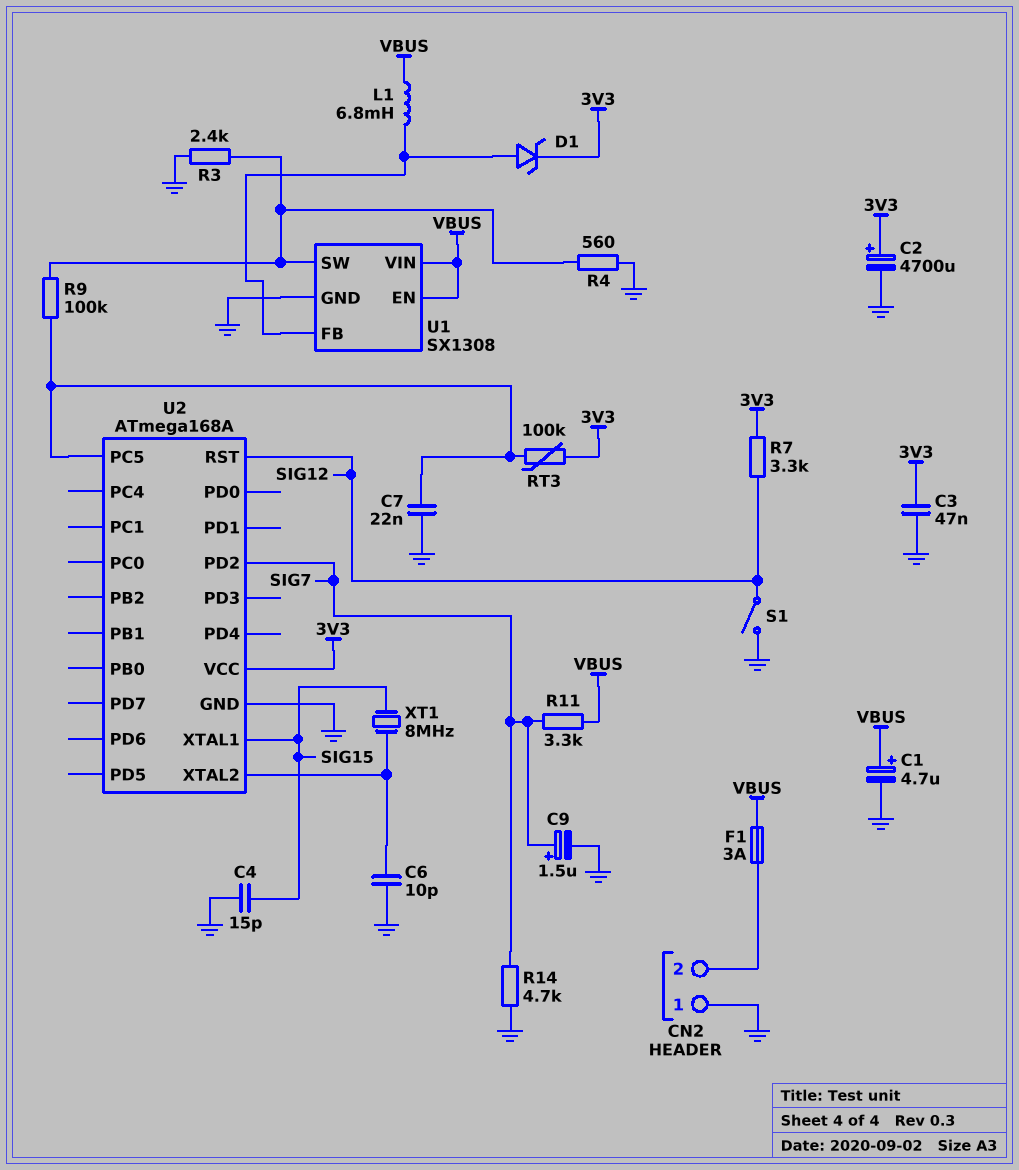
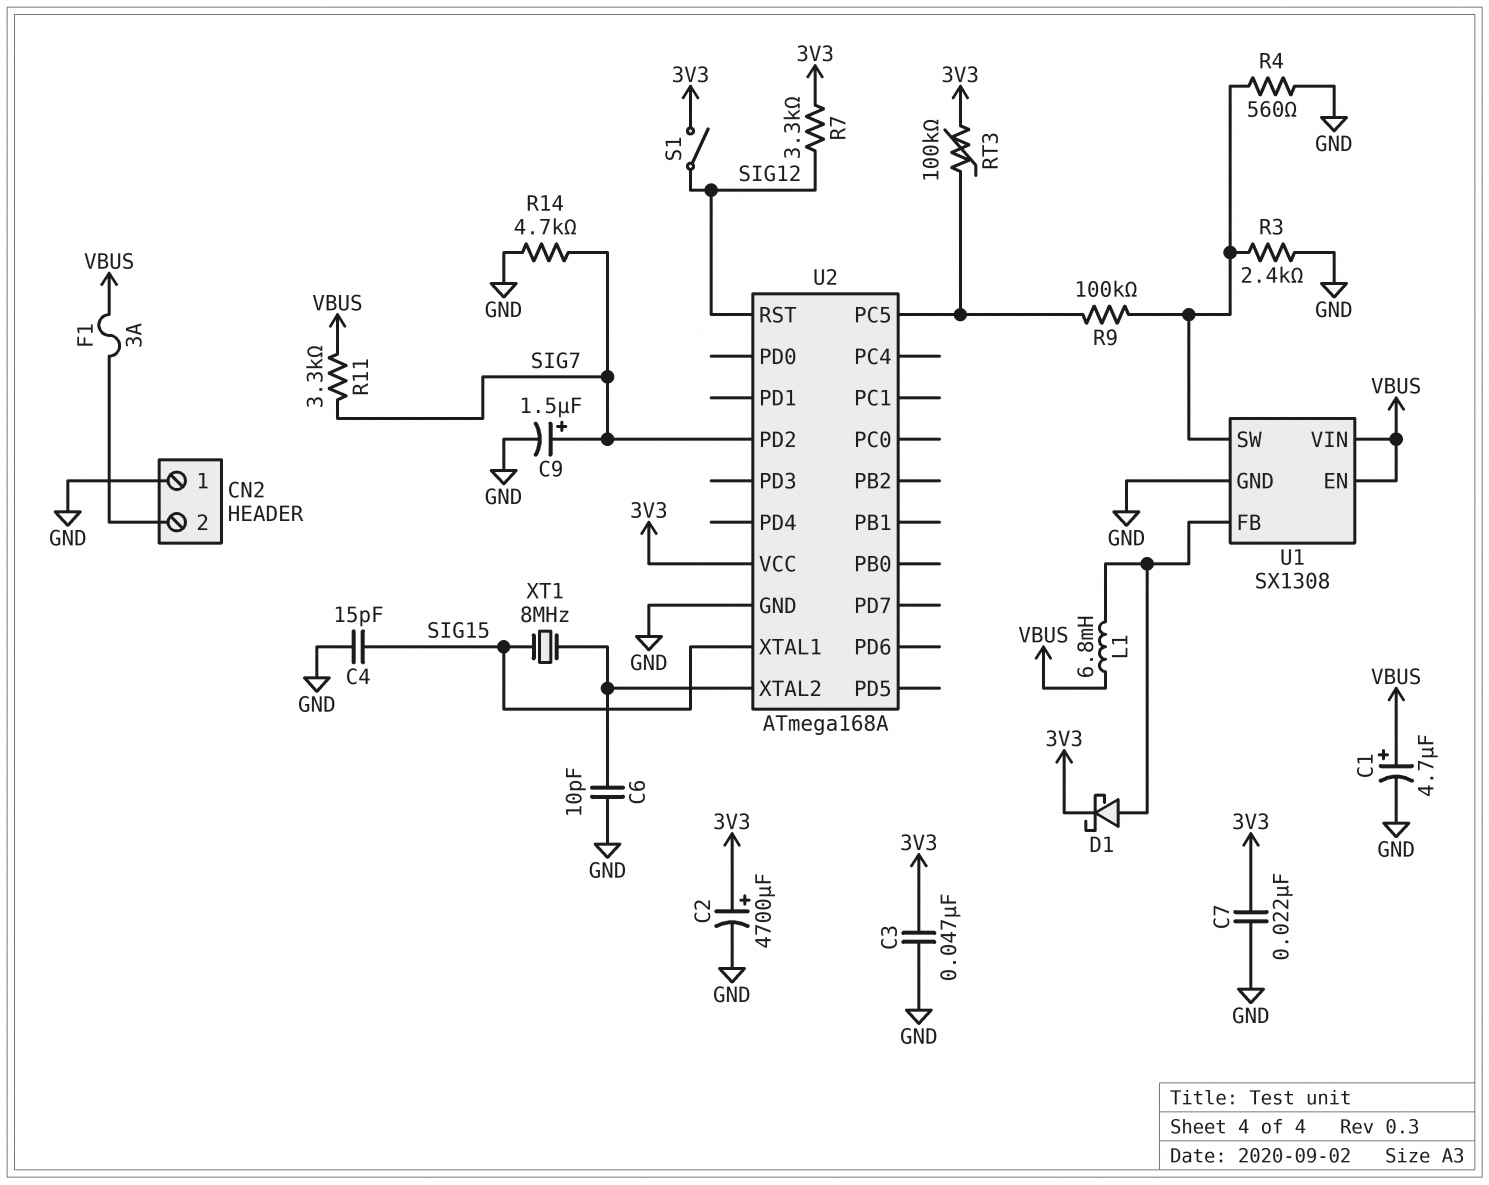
C7: 22nF (GND, U2/PC5) -> 22nF (3V3, GND)
D1: zener (A U1/FB, K 3V3) -> schottky (A U1/FB, K 3V3)
S1: switch (GND, SIG12) -> switch (3V3, SIG12)

